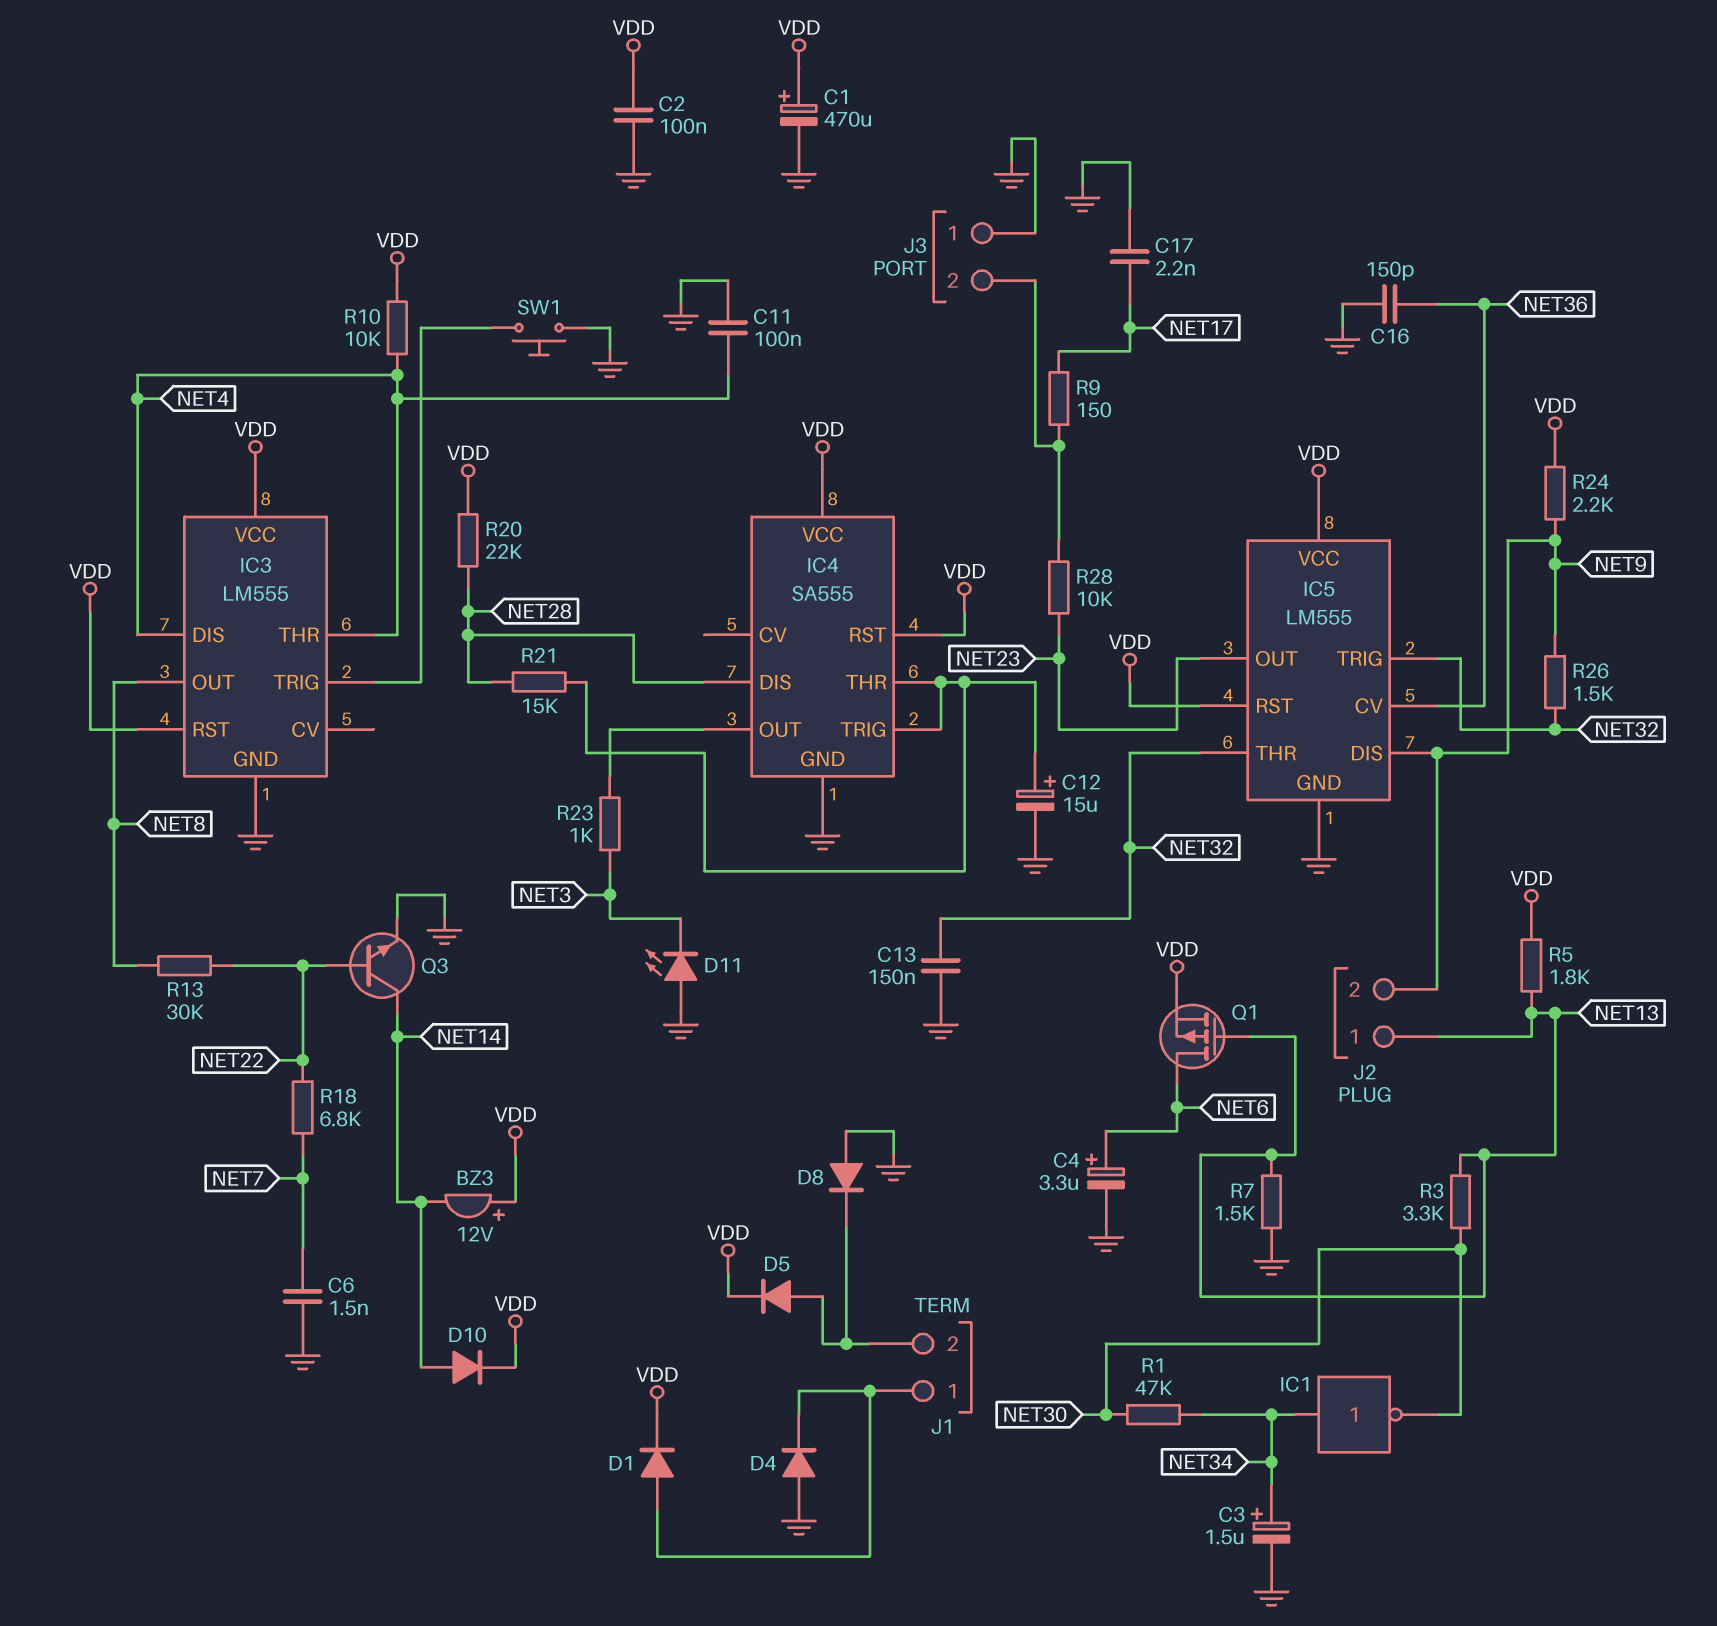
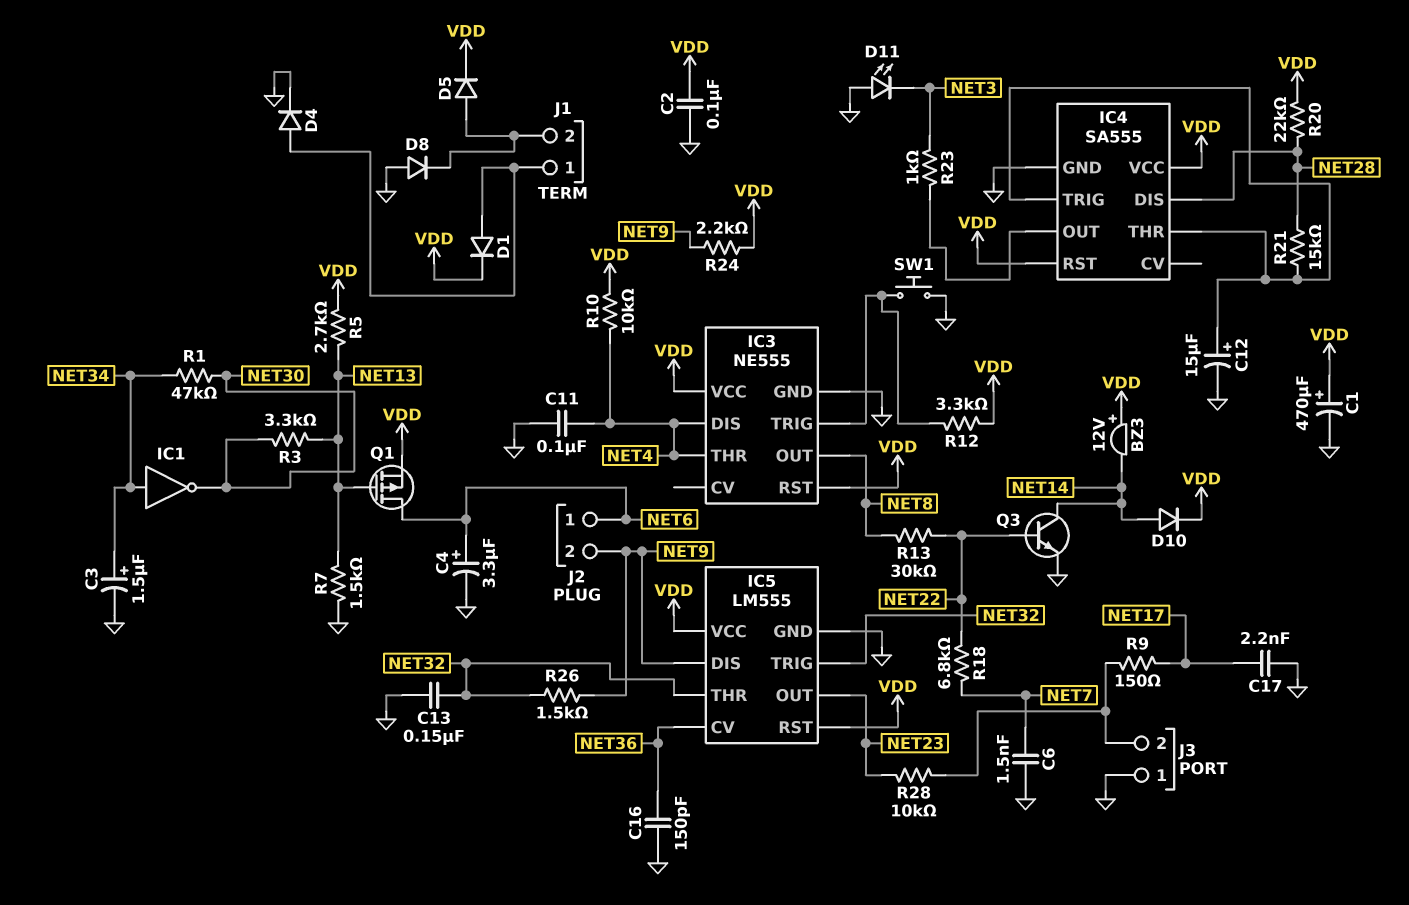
D4: diode (A GND, K J1/1) -> diode (A J1/1, K GND)
IC3: LM555 -> NE555
J2 pin 1: NET13 -> NET6
R5: 1.8k (NET13, VDD) -> 2.7k (NET13, VDD)
R12: none -> 3.3k (IC3/TRIG, VDD)

